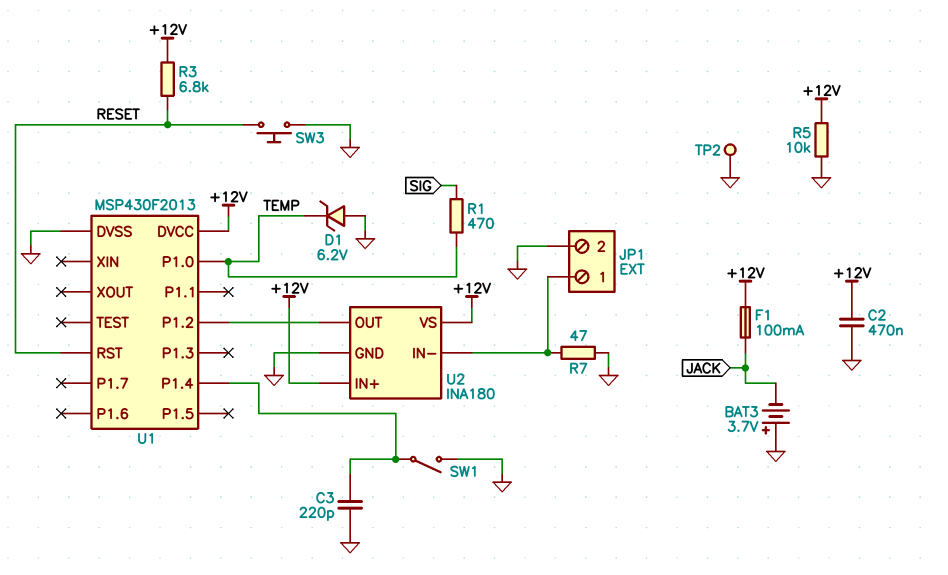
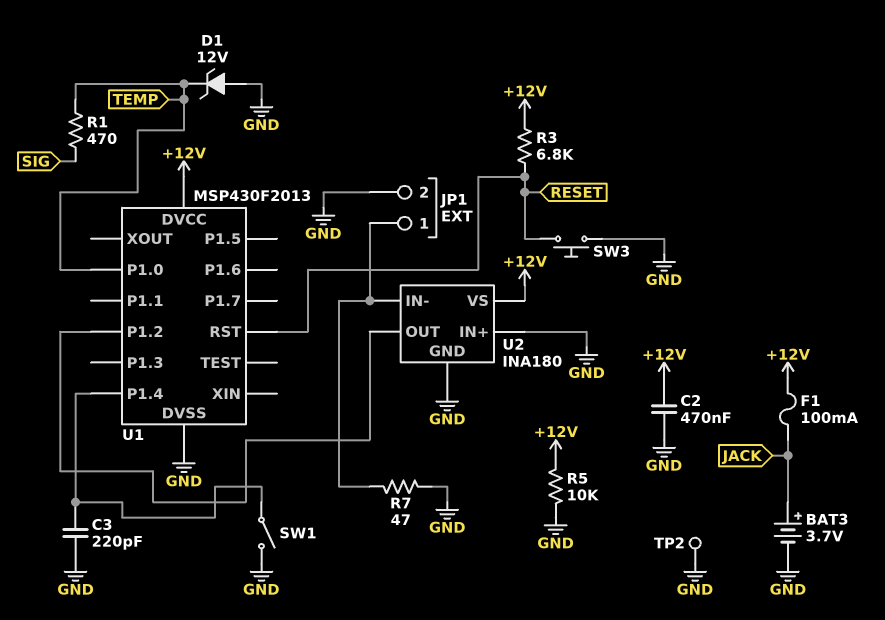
BAT3: 3.7V (plus GND, minus JACK) -> 3.7V (plus JACK, minus GND)
D1: zener 6.2V (A GND, K TEMP) -> zener 12V (A GND, K TEMP)
U2 pin IN+: +12V -> GND

